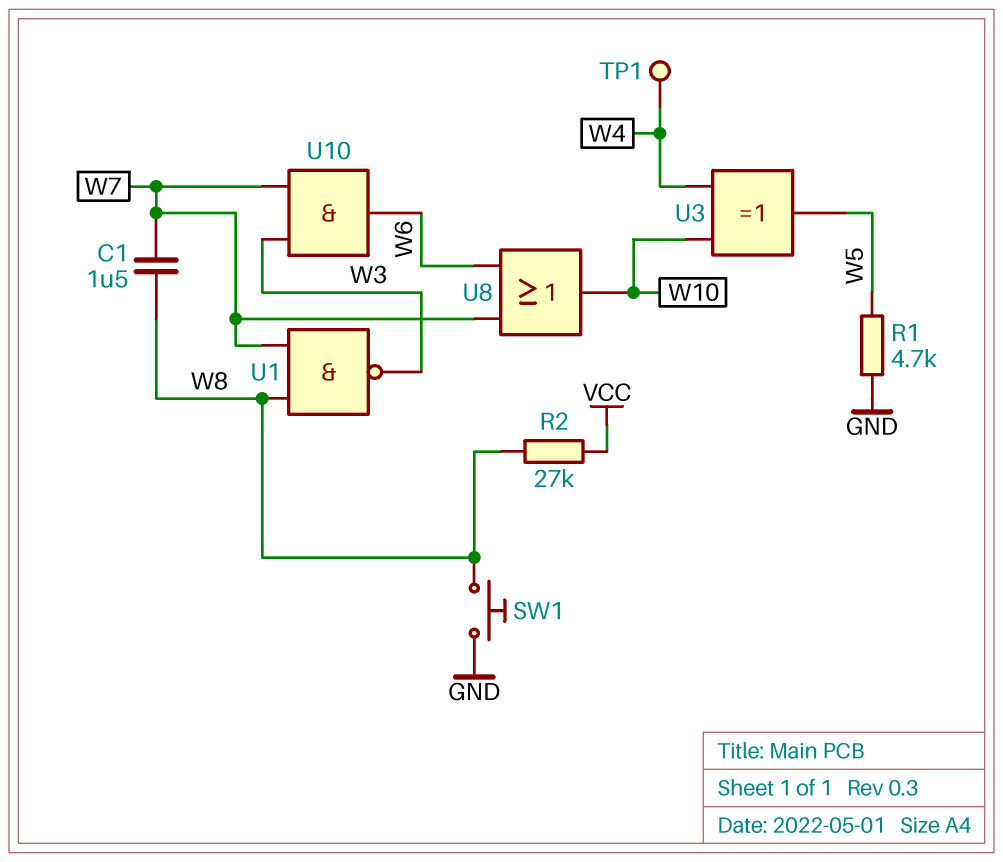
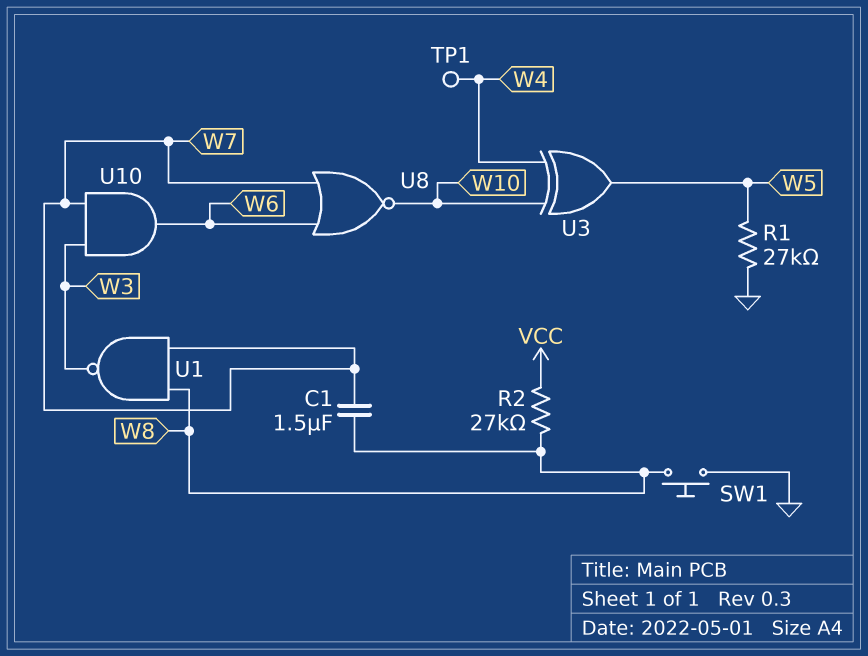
R1: 4.7k (GND, W5) -> 27k (GND, W5)
U8: OR (in W6, in W7, out W10) -> NOR (in W6, in W7, out W10)

